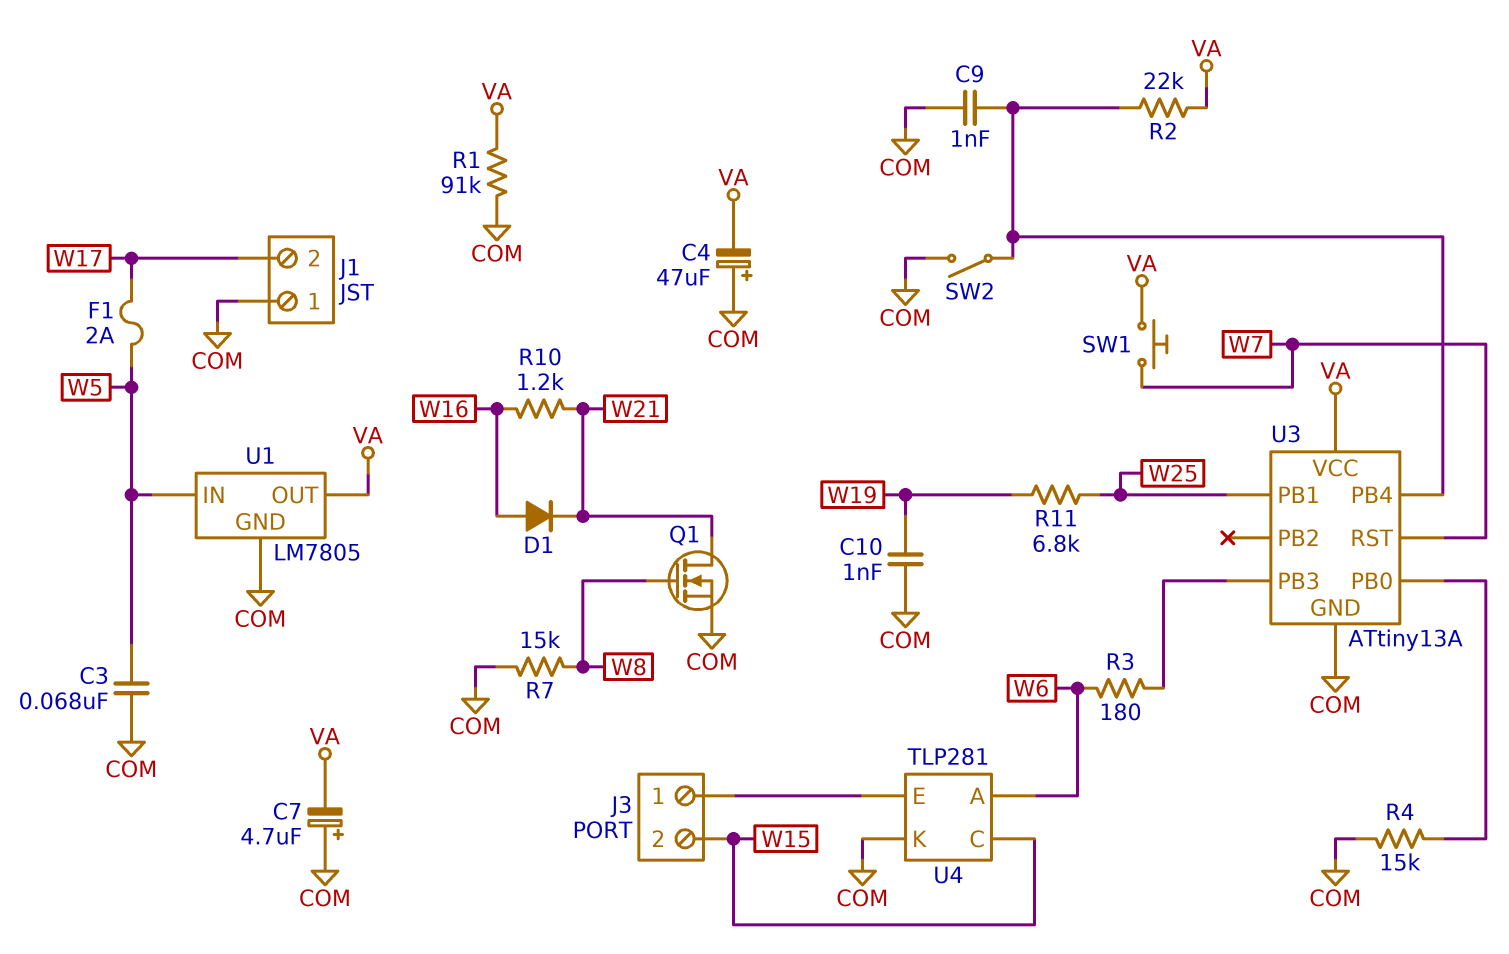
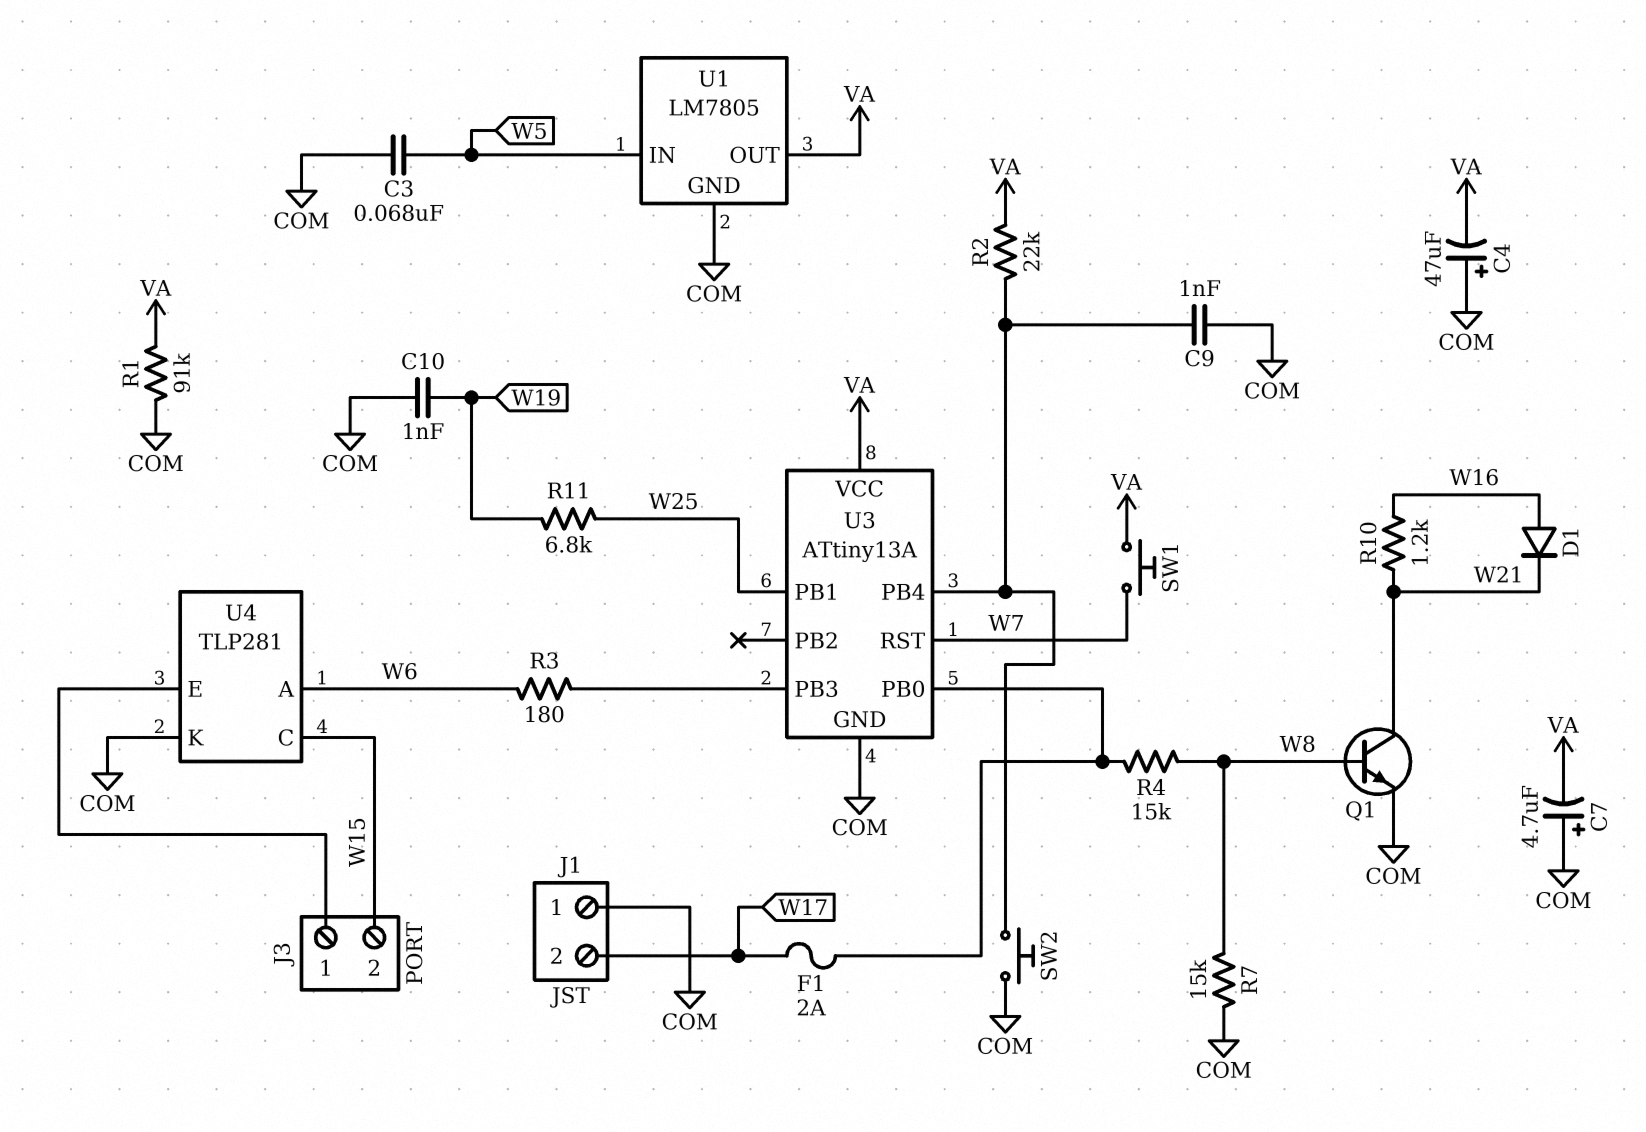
F1: 2A (W5, W17) -> 2A (U3/PB0, W17)
Q1: NMOS (G W8, D W21, S COM) -> NPN (B W8, C W21, E COM)
R4: 15k (COM, U3/PB0) -> 15k (U3/PB0, W8)
SW2: switch (COM, U3/PB4) -> button (COM, U3/PB4)

